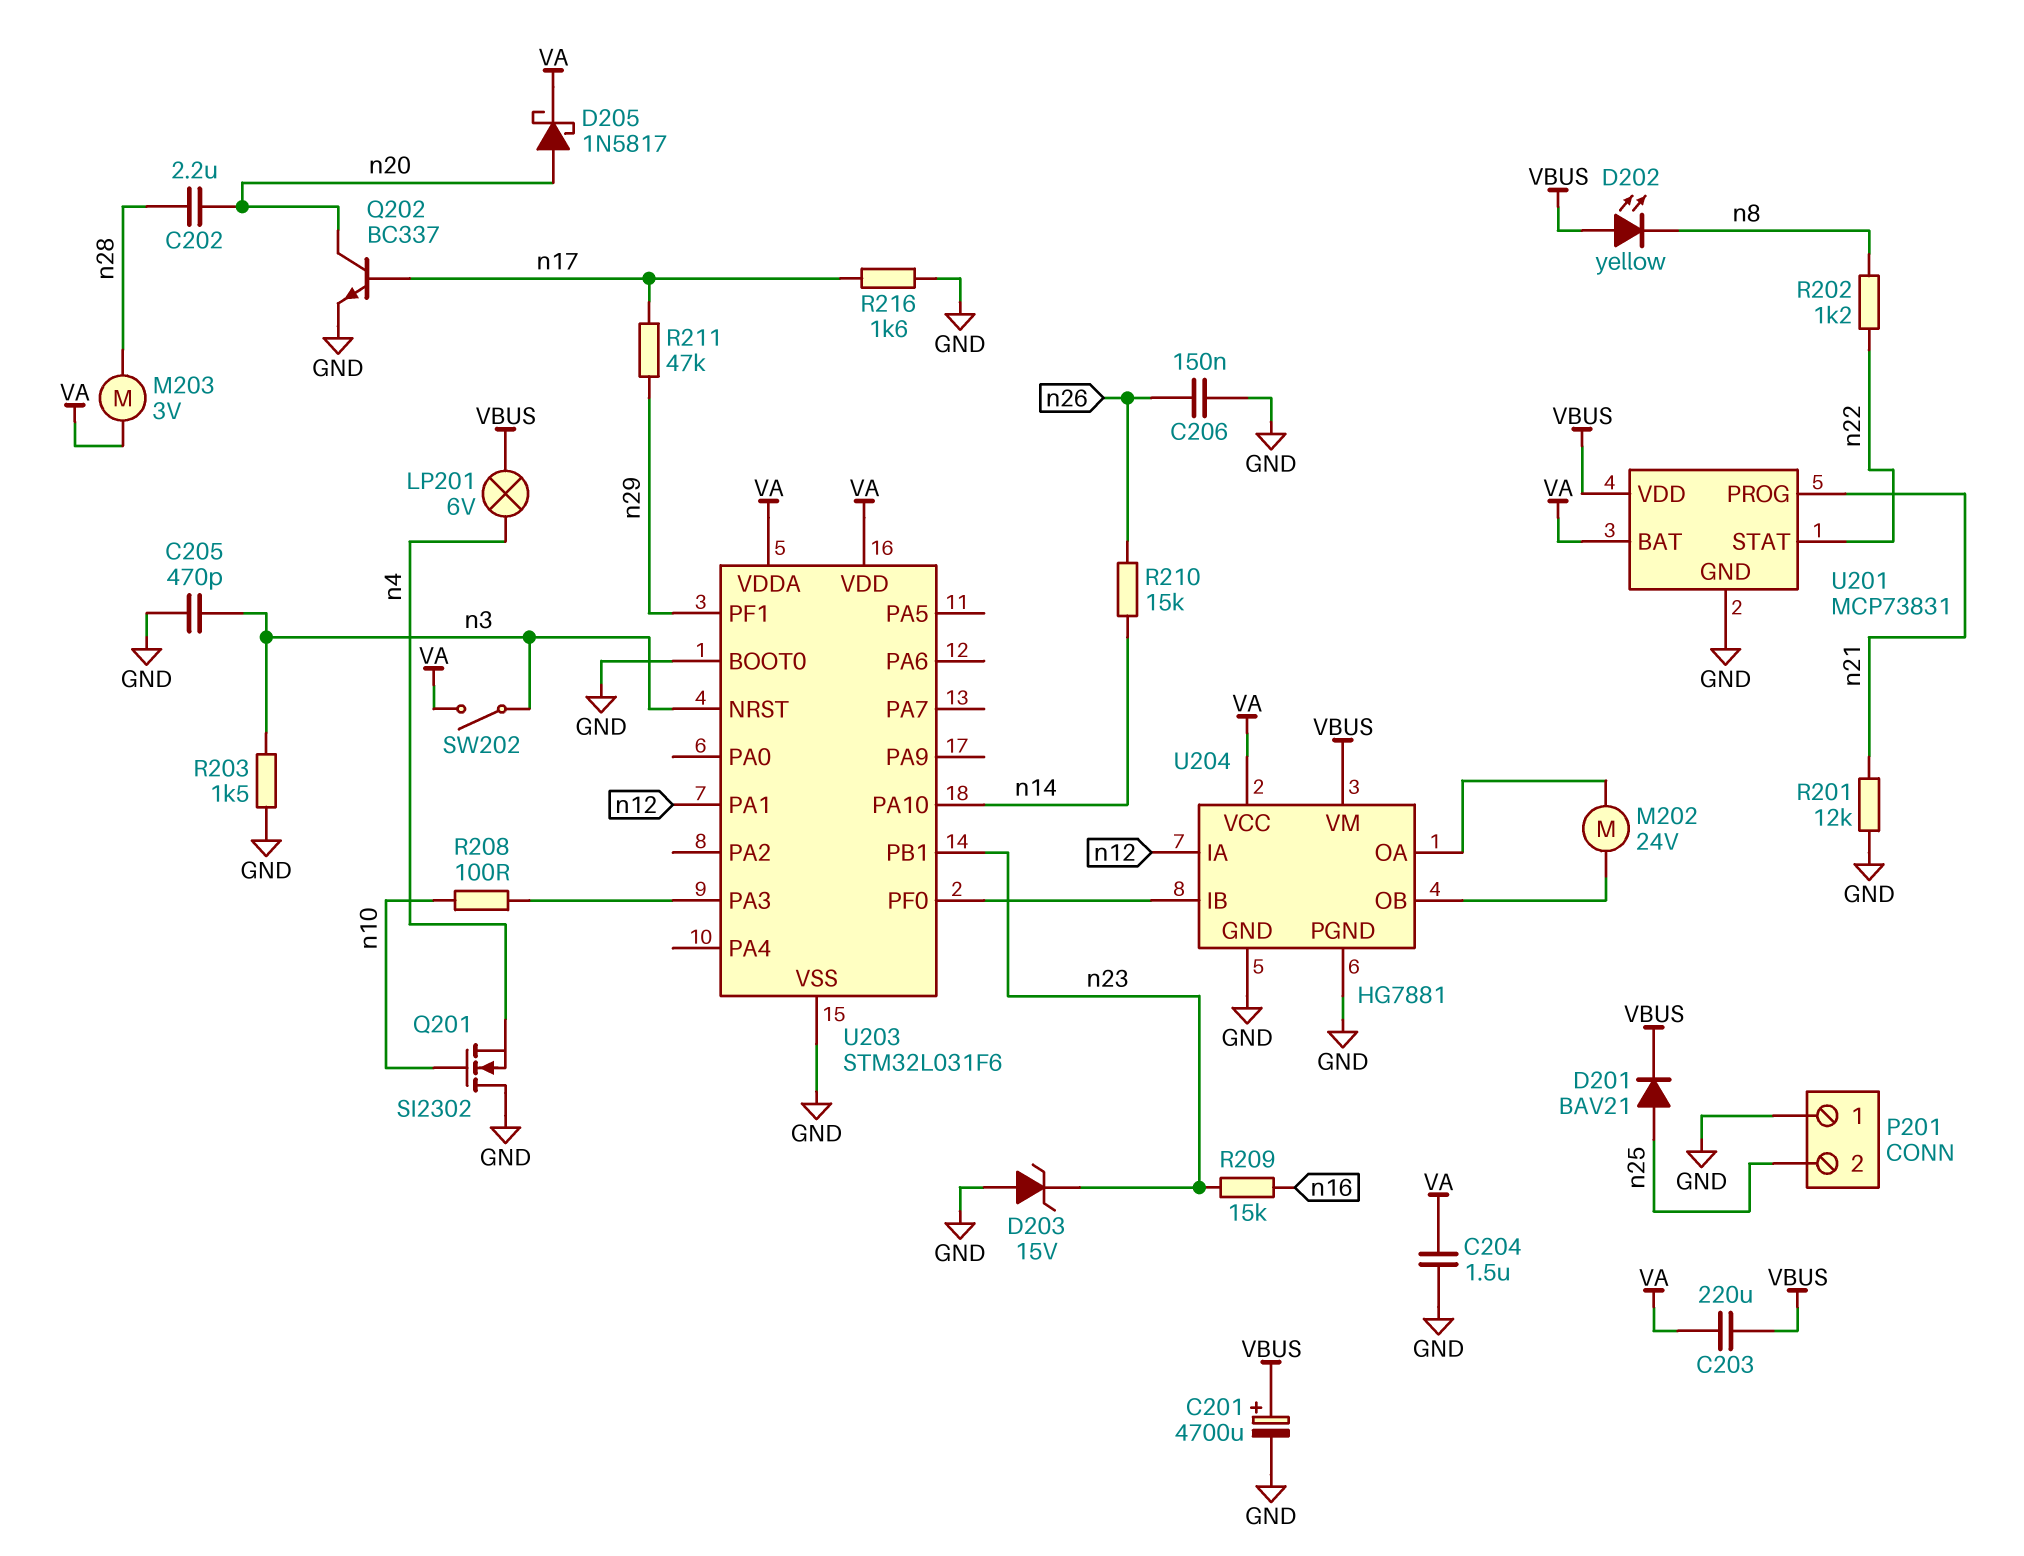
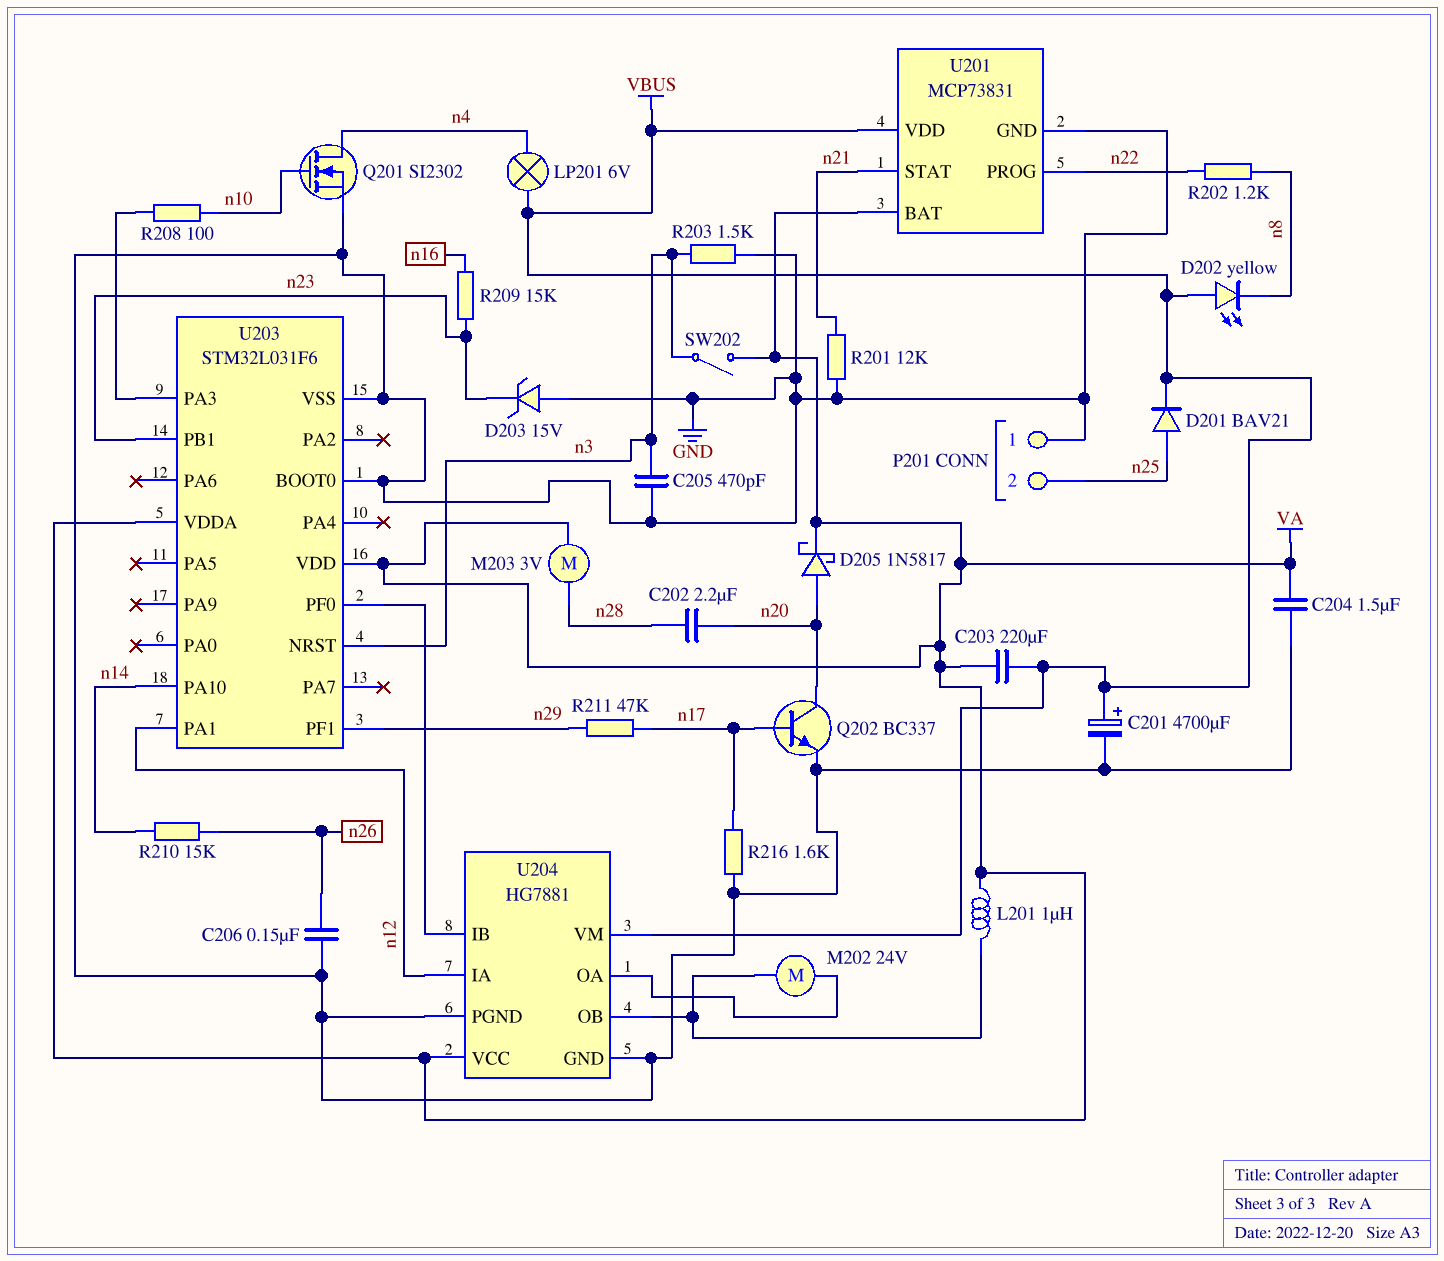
L201: none -> 1uH (U204/OB, VA)
Q201: NMOS SI2302 (G n10, D GND, S n4) -> NMOS SI2302 (G n10, D n4, S GND)
U201 pin PROG: n21 -> n22
U201 pin STAT: n22 -> n21

